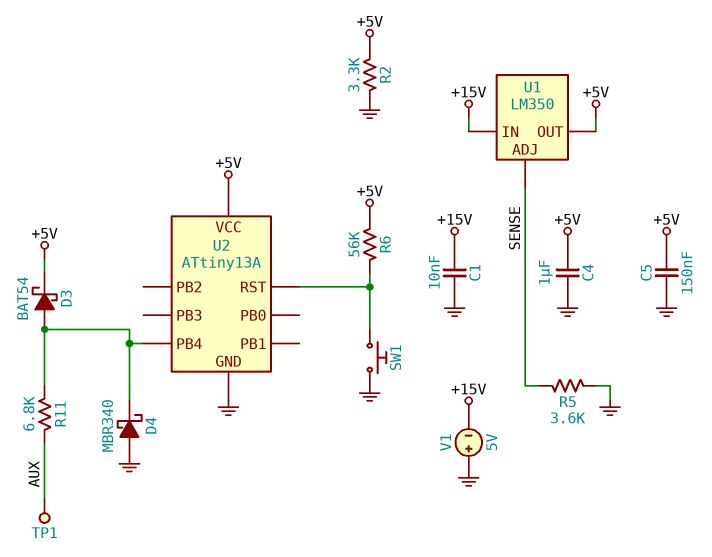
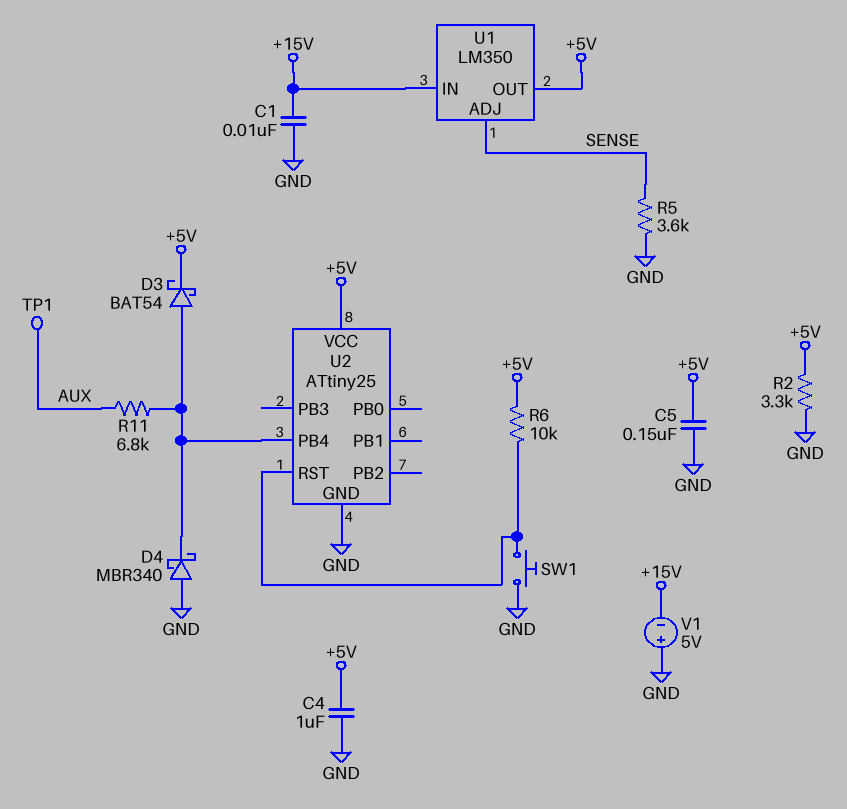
R6: 56k (+5V, U2/RST) -> 10k (+5V, U2/RST)
U2: ATtiny13A -> ATtiny25

